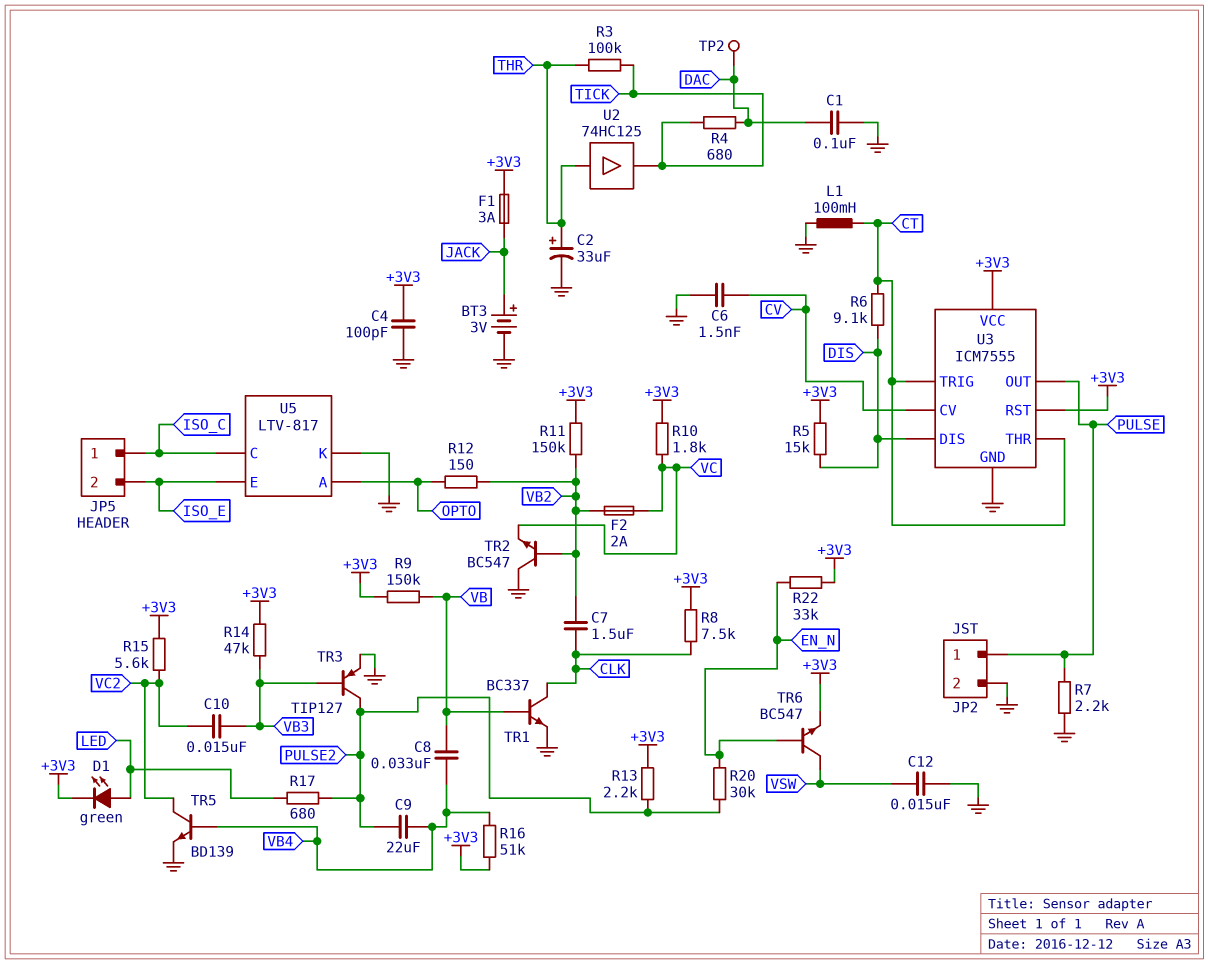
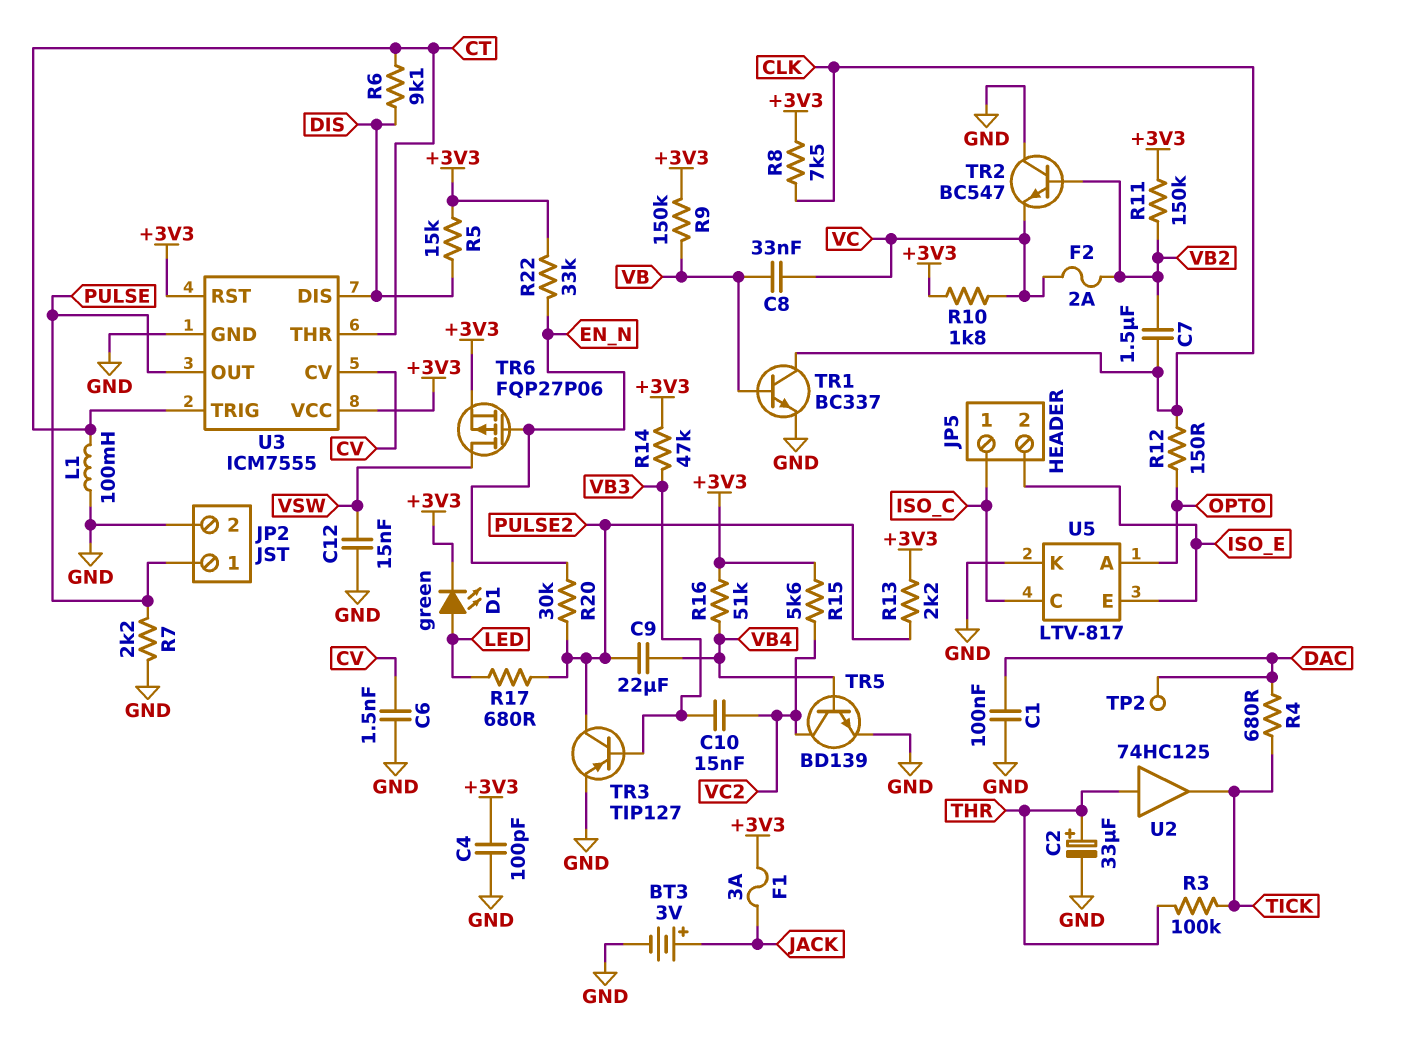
C8: 33nF (VB, VB4) -> 33nF (VB, VC)
R12: 150 (OPTO, VB2) -> 150 (CLK, OPTO)
TR6: NPN BC547 (B EN_N, C VSW, E +3V3) -> PMOS FQP27P06 (G EN_N, D VSW, S +3V3)

